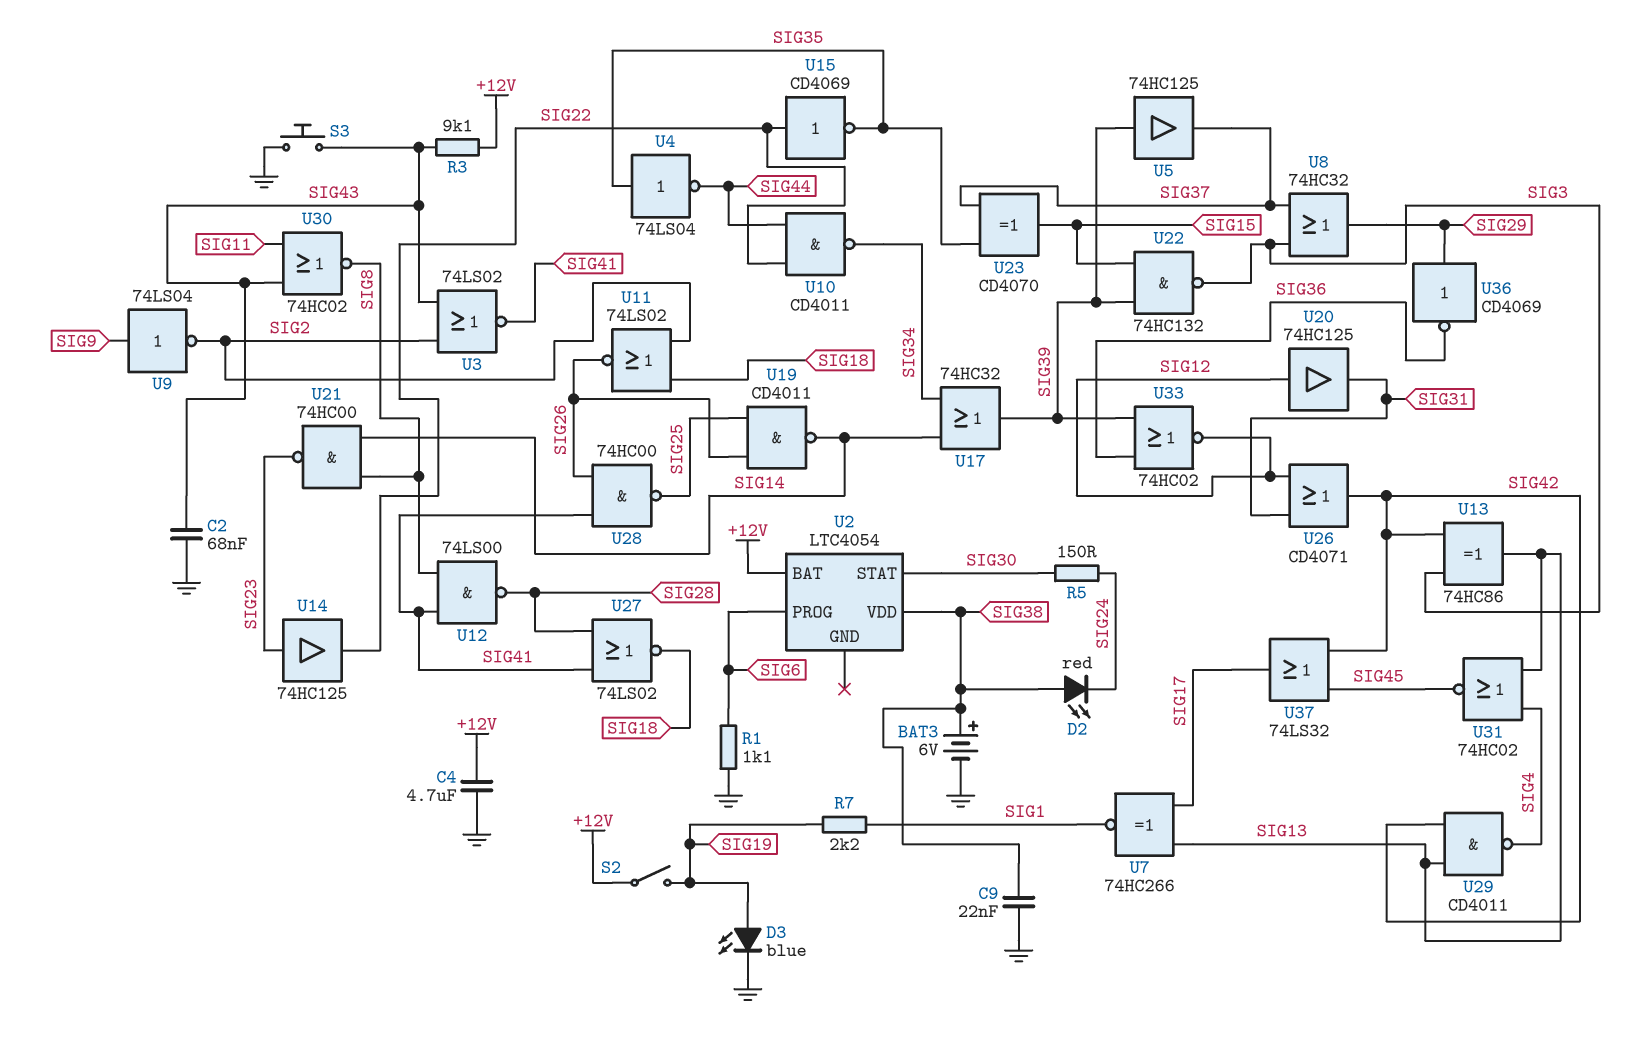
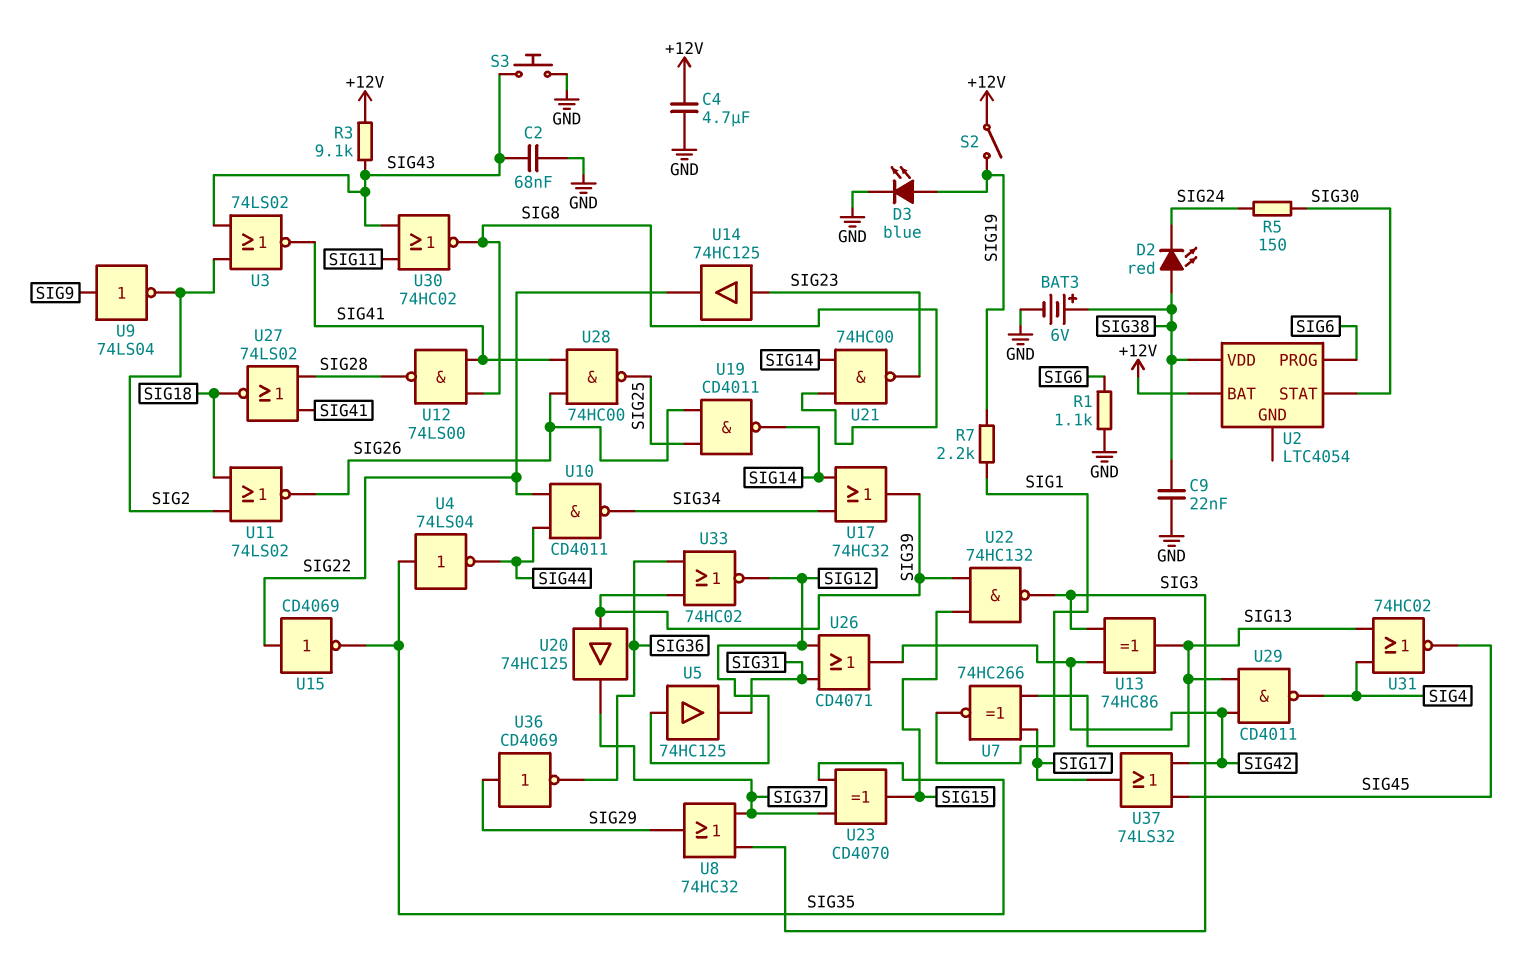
U5: buffer 74HC125 (in SIG39, out SIG37) -> buffer 74HC125 (in SIG12, out SIG31)
U20: buffer 74HC125 (in SIG12, out SIG31) -> buffer 74HC125 (in SIG39, out SIG37)

